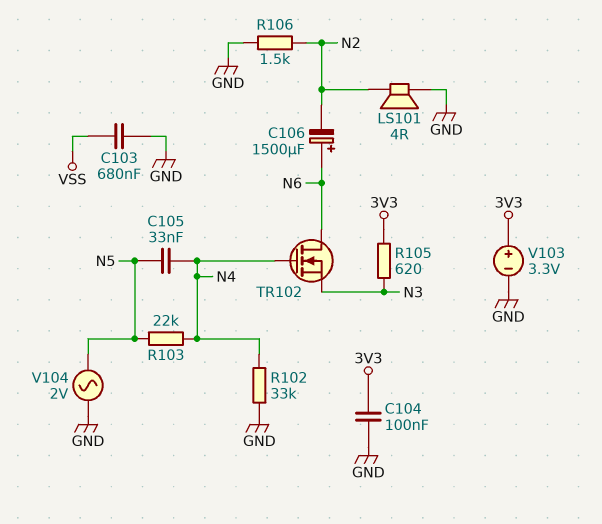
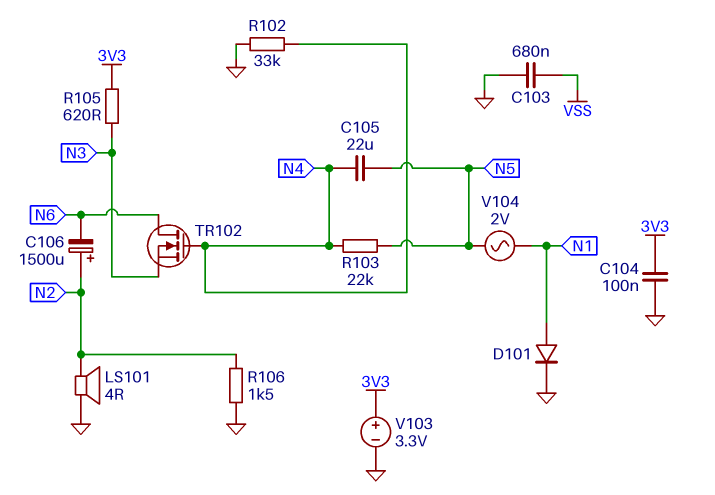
C105: 33nF (N4, N5) -> 22uF (N4, N5)
C106: 1500uF (plus N6, minus N2) -> 1500uF (plus N2, minus N6)
D101: none -> diode (A N1, K GND)
V104: AC 2V (GND, N5) -> AC 2V (N1, N5)

